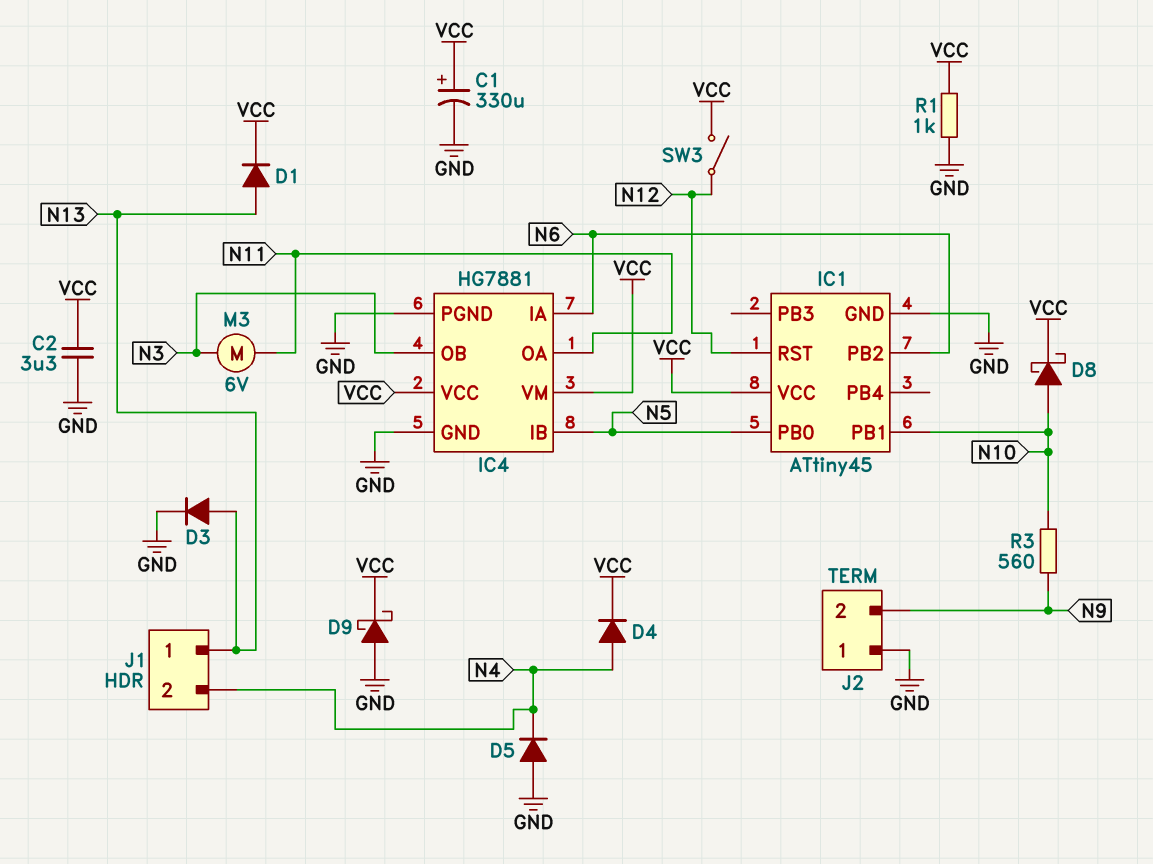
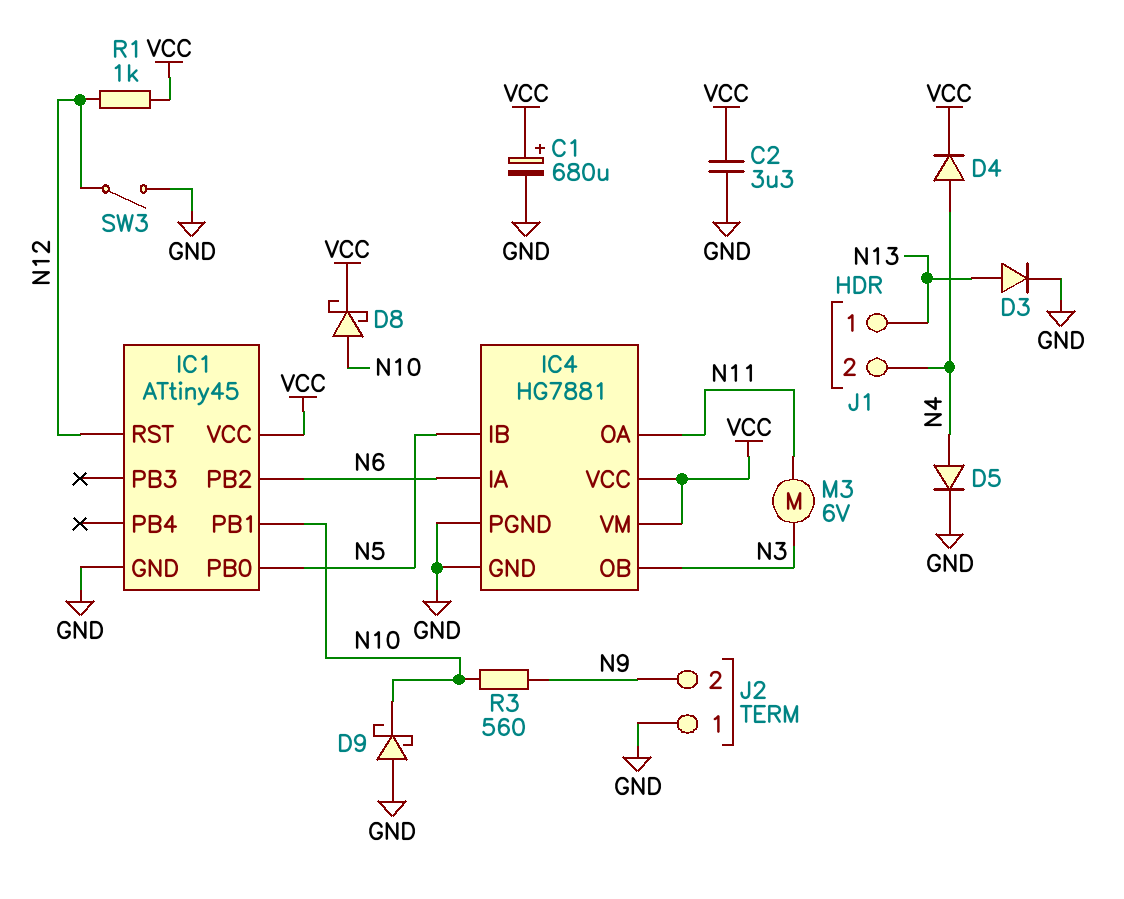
C1: 330uF (plus VCC, minus GND) -> 680uF (plus VCC, minus GND)
D1: diode (A N13, K VCC) -> none
D5: diode (A GND, K N4) -> diode (A N4, K GND)
D9: schottky (A GND, K VCC) -> schottky (A GND, K N10)
R1: 1k (GND, VCC) -> 1k (N12, VCC)
SW3: switch (N12, VCC) -> switch (GND, N12)

